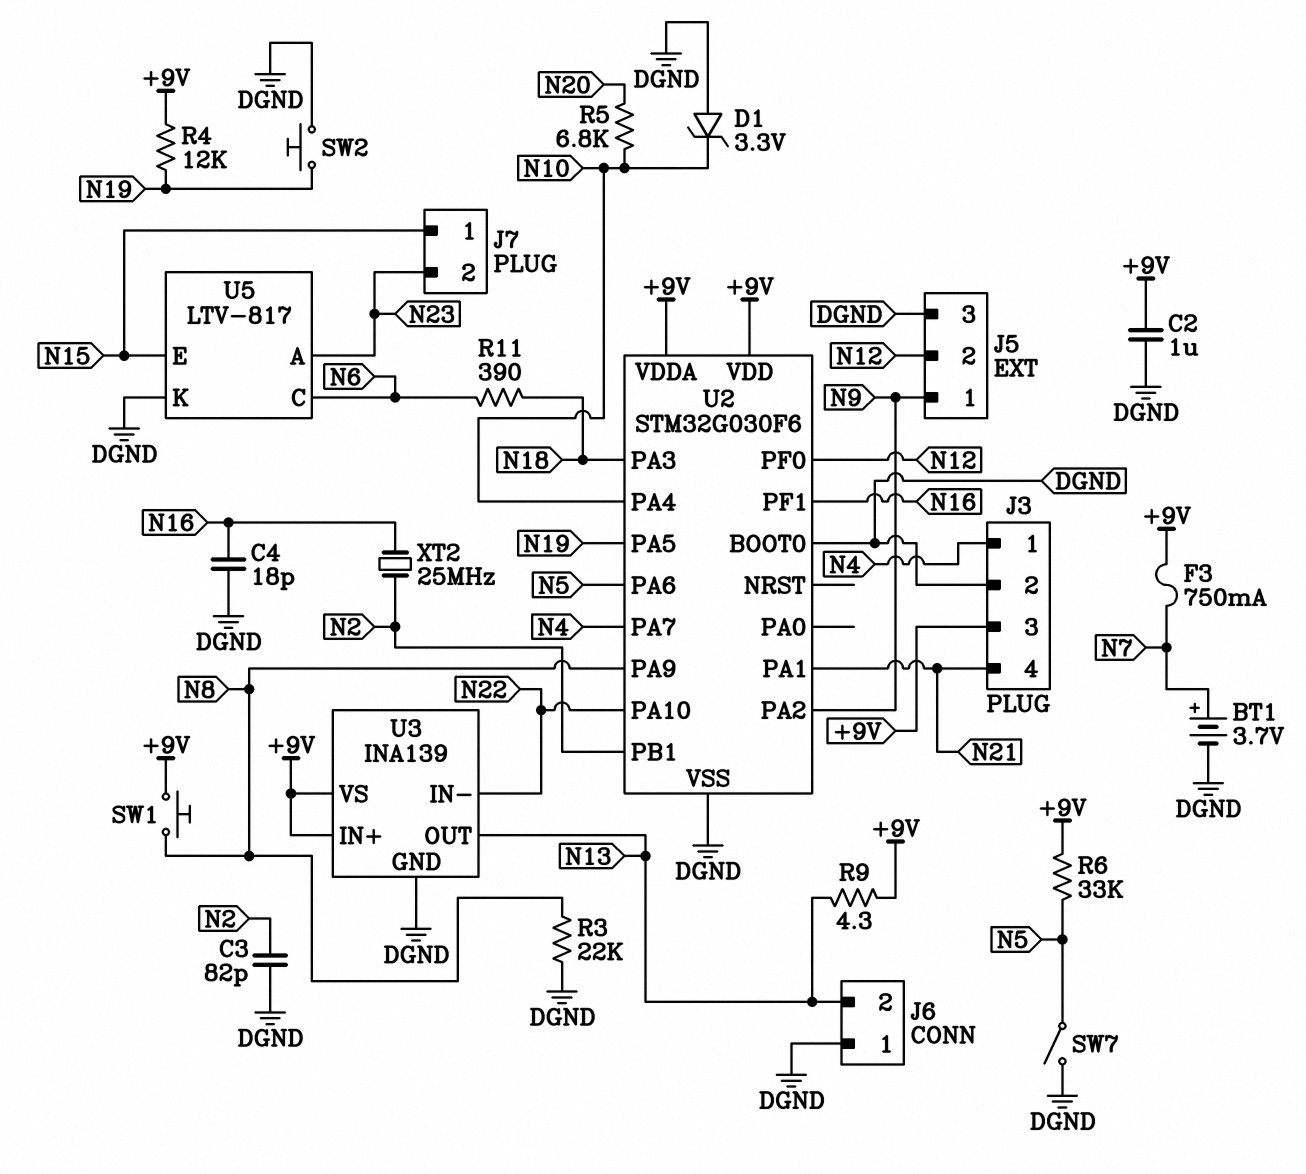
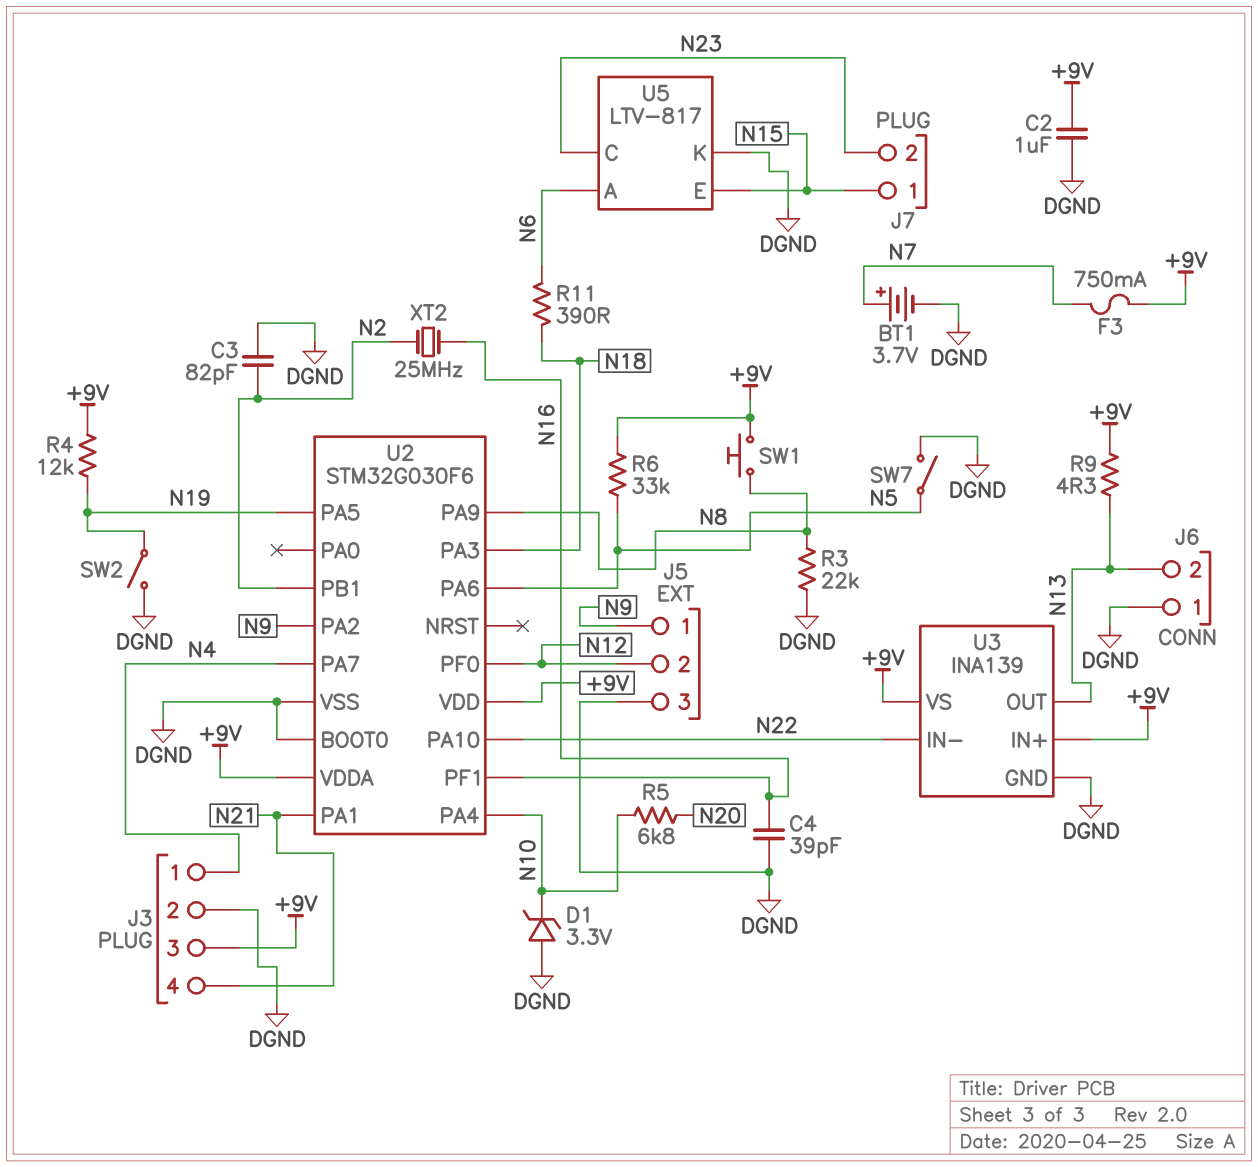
C4: 18pF (DGND, N16) -> 39pF (DGND, N16)
SW2: button (DGND, N19) -> switch (DGND, N19)
U5 pin A: N23 -> N6
U5 pin C: N6 -> N23

